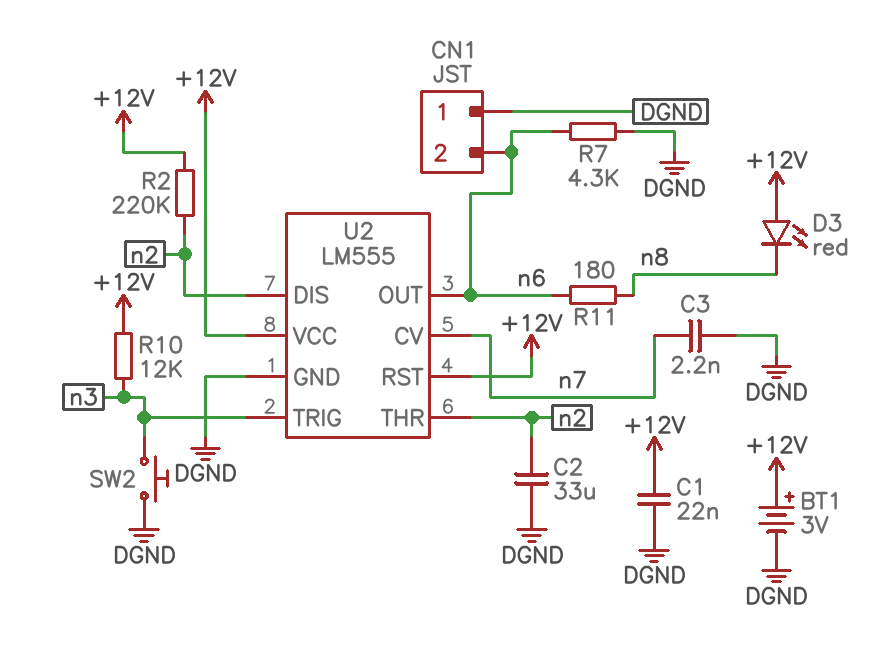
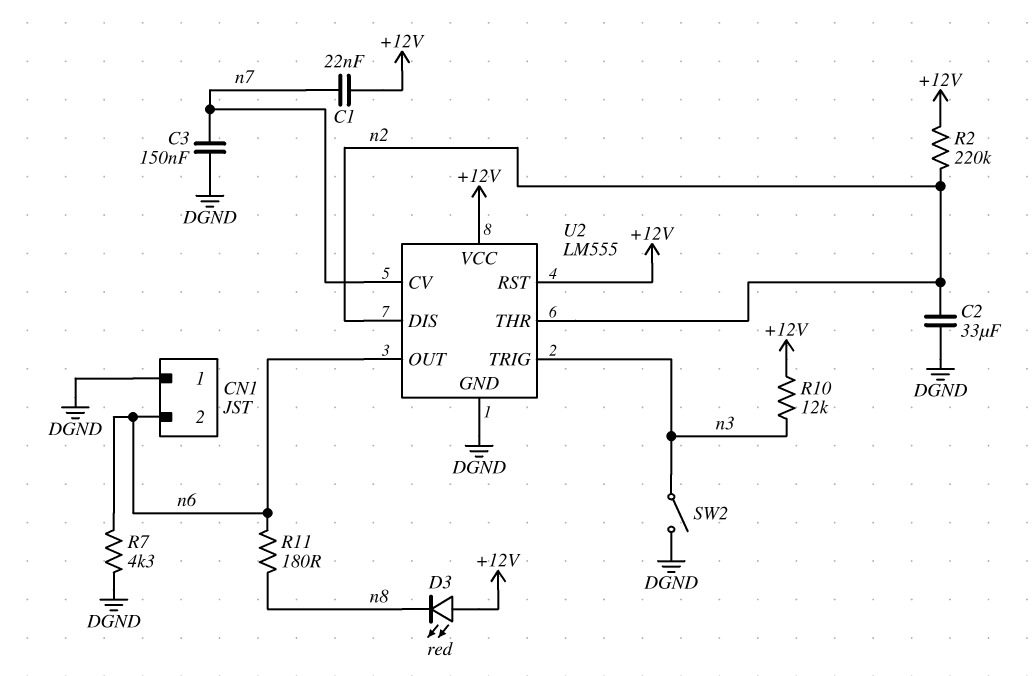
BT1: 3V (plus +12V, minus DGND) -> none
C1: 22nF (+12V, DGND) -> 22nF (+12V, n7)
C3: 2.2nF (DGND, n7) -> 150nF (DGND, n7)
SW2: button (DGND, n3) -> switch (DGND, n3)

